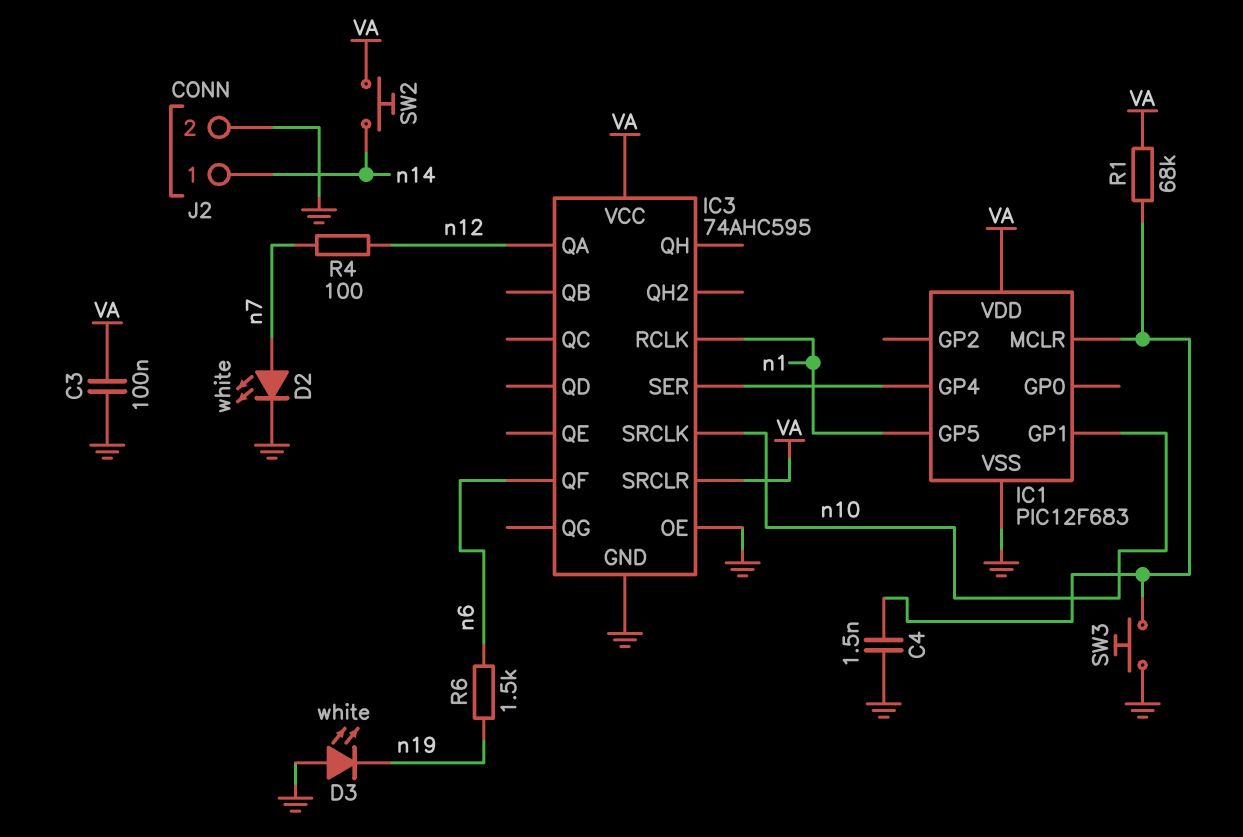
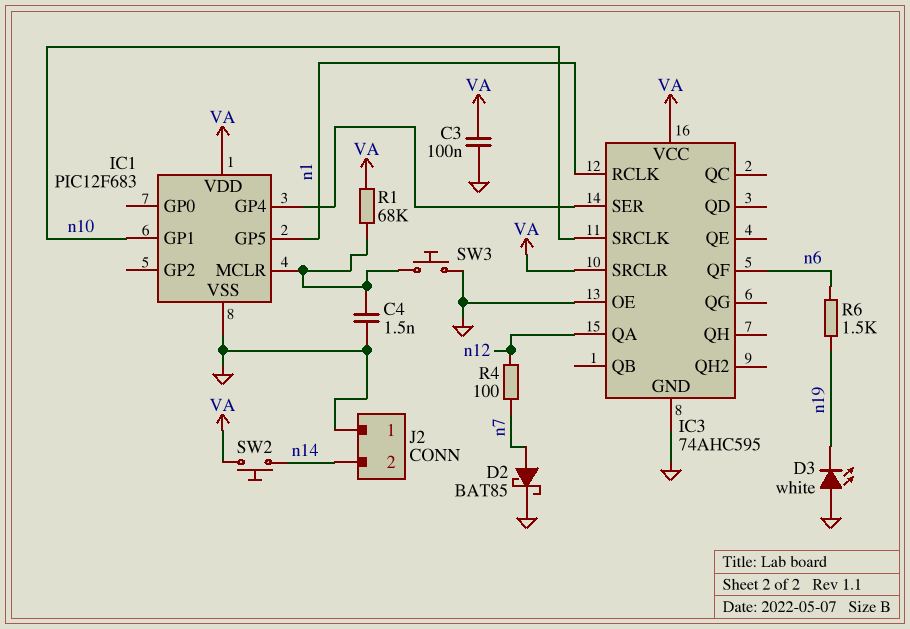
D2: LED white (A n7, K GND) -> schottky BAT85 (A n7, K GND)
J2 pin 1: n14 -> GND
J2 pin 2: GND -> n14

